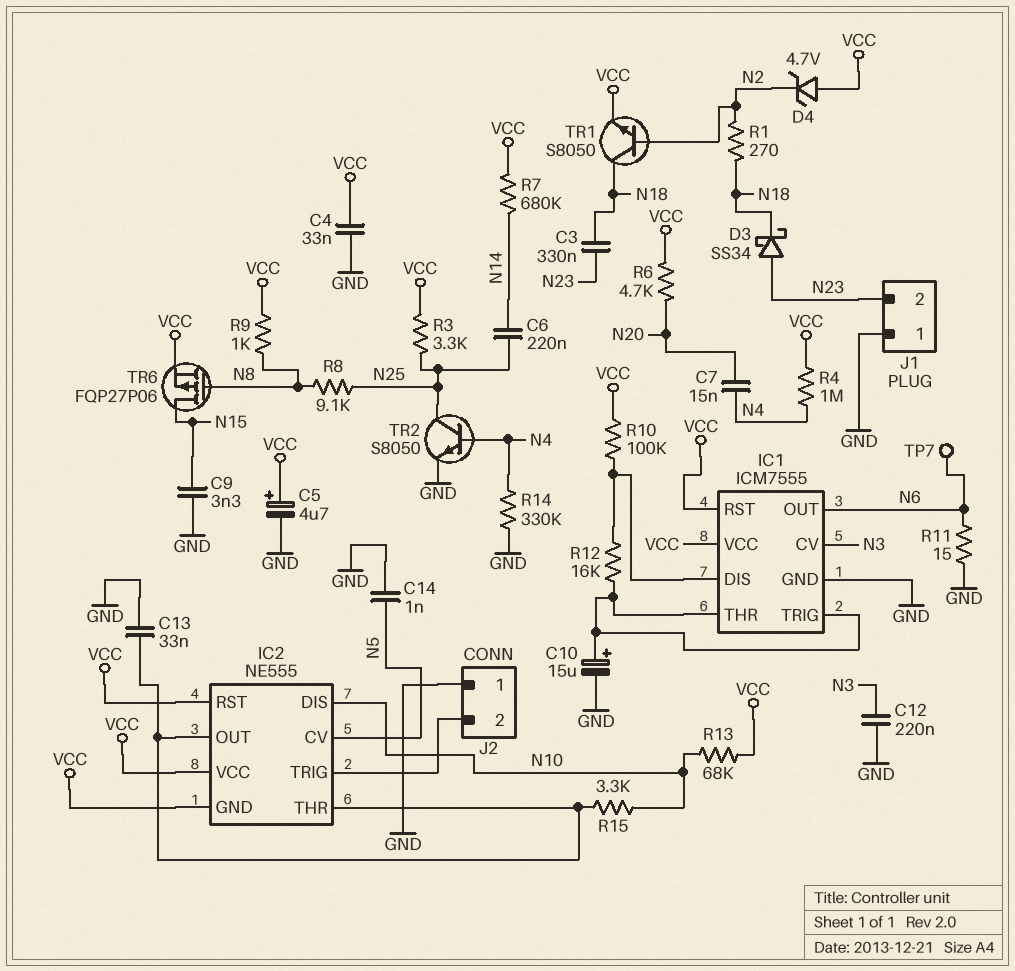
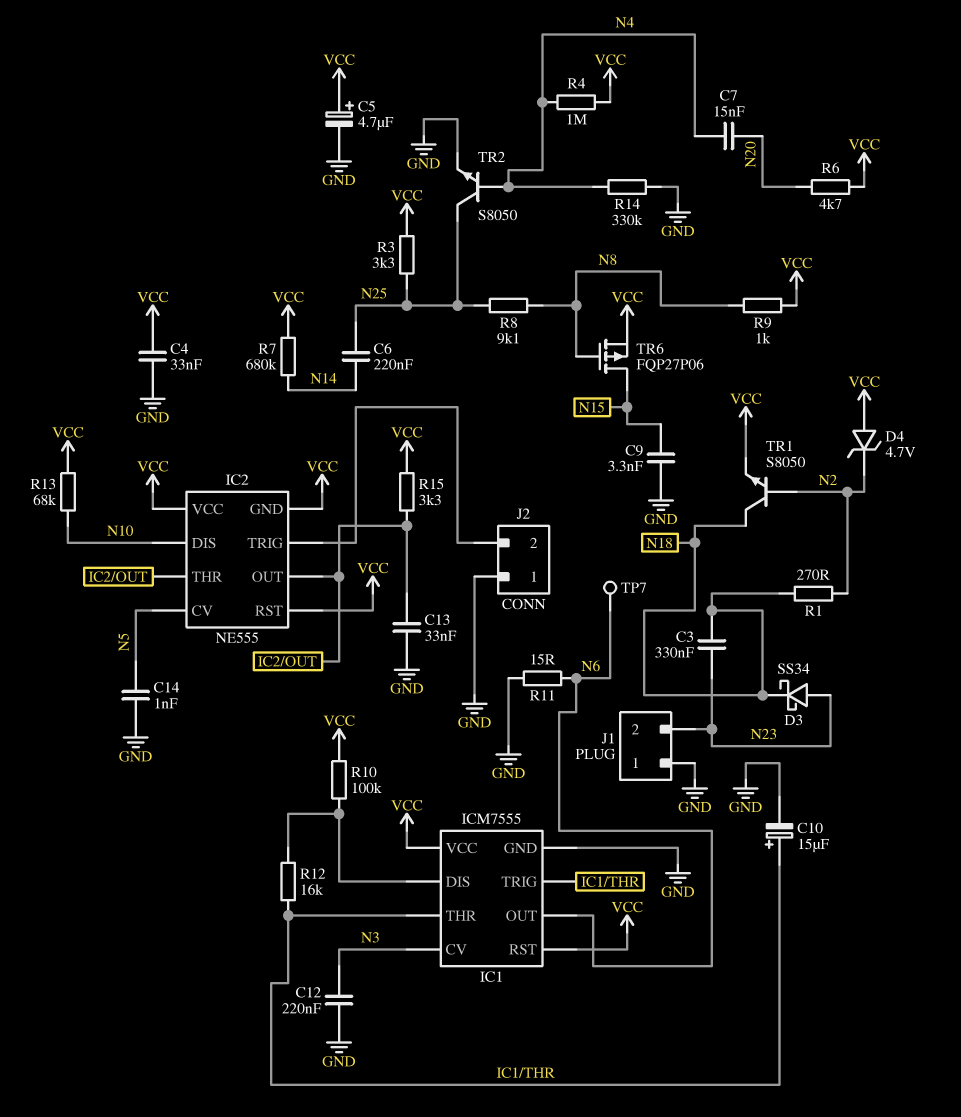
R15: 3.3k (IC2/OUT, N10) -> 3.3k (IC2/OUT, VCC)

